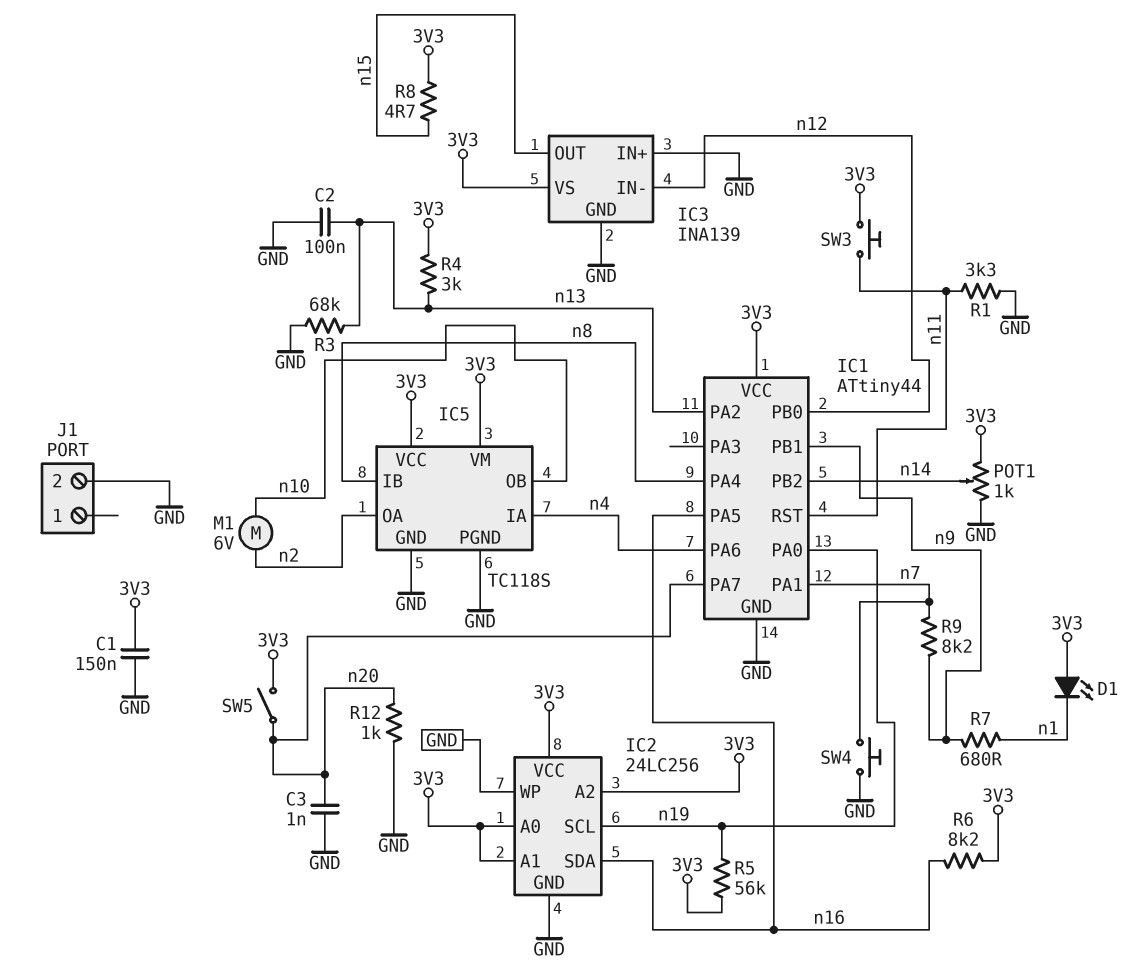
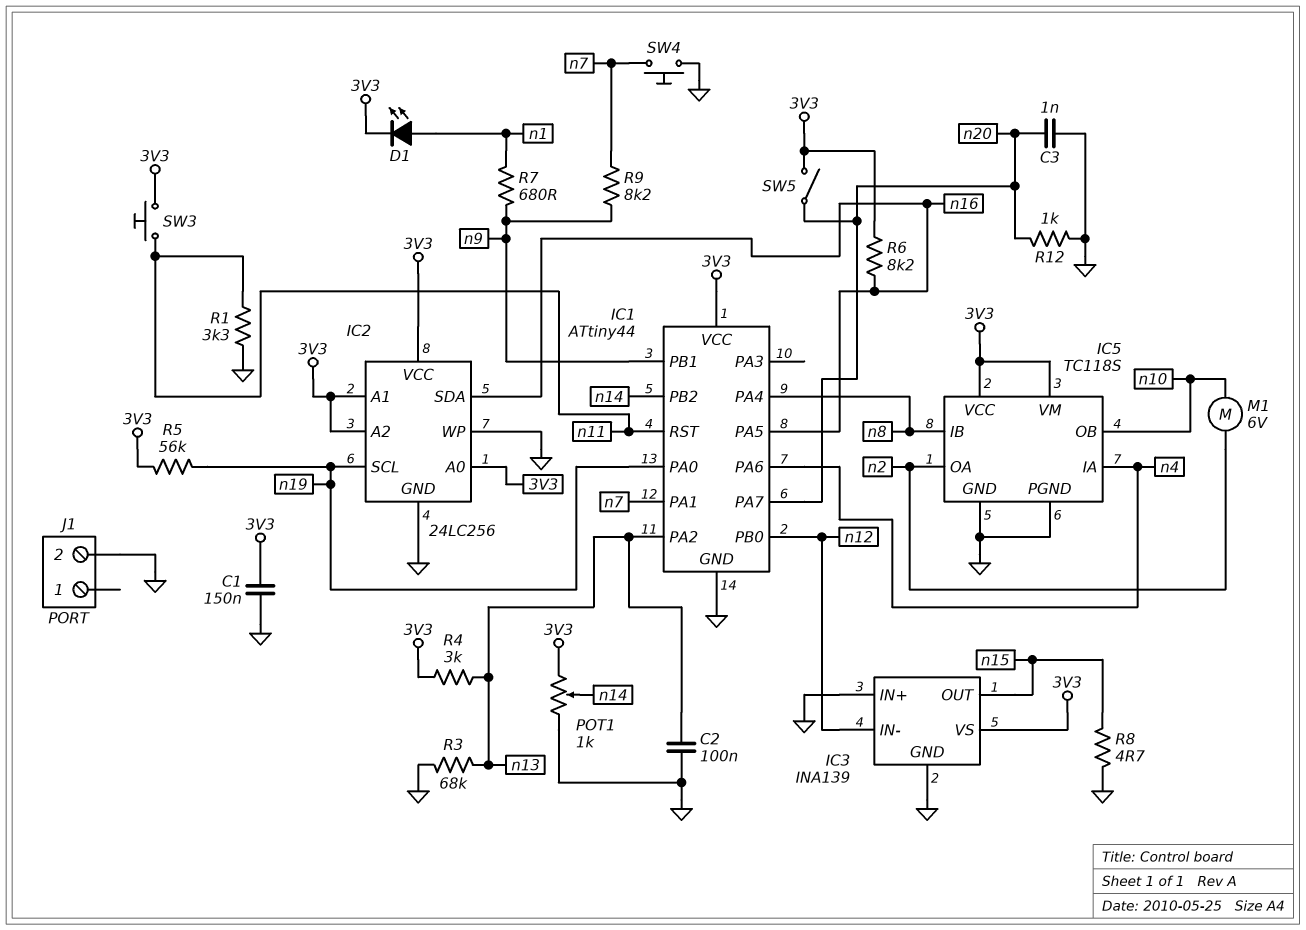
D1: LED (A 3V3, K n1) -> LED (A n1, K 3V3)
R8: 4.7 (3V3, n15) -> 4.7 (GND, n15)

